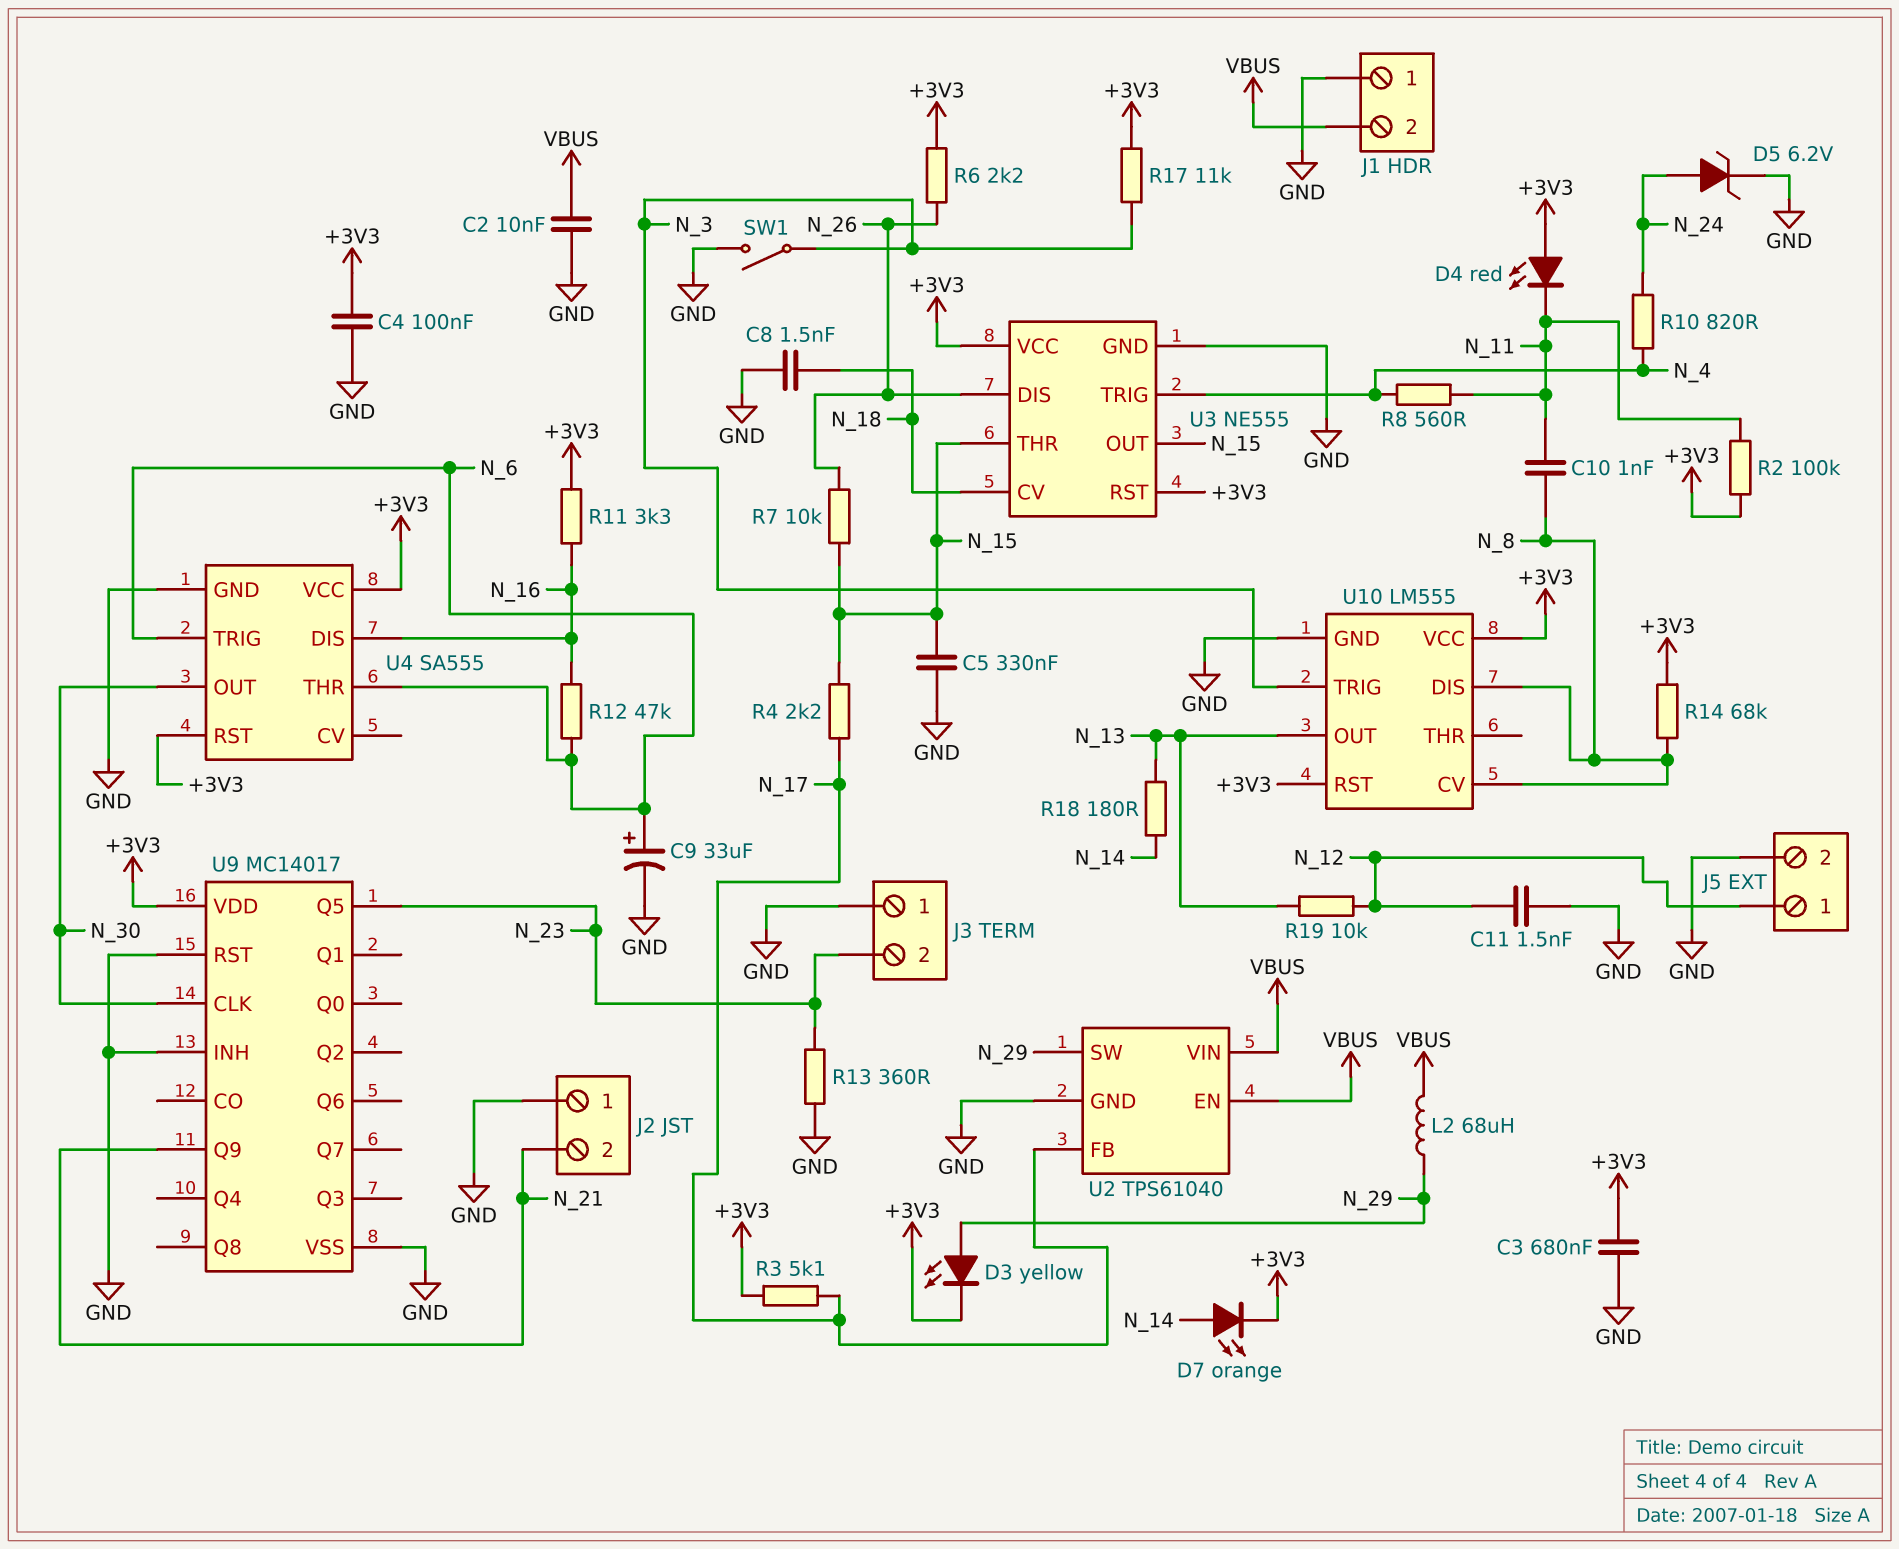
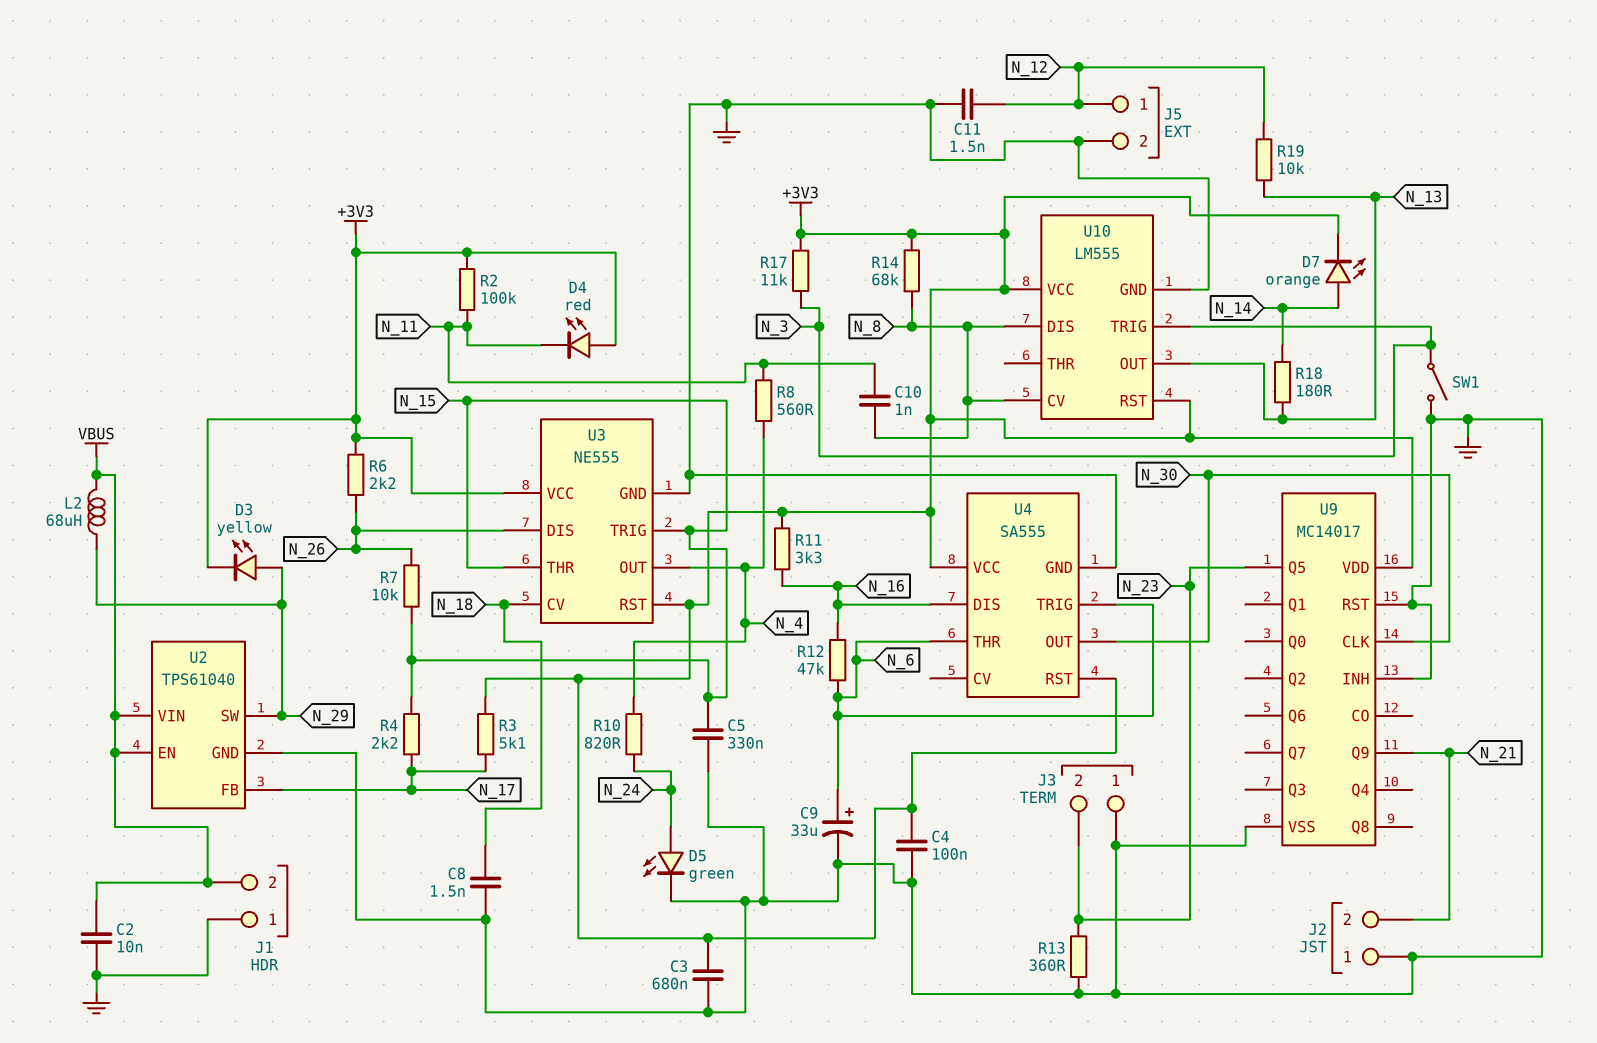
D5: zener 6.2V (A N_24, K GND) -> LED green (A N_24, K GND)
U3 pin OUT: N_15 -> N_4
U3 pin TRIG: N_4 -> N_15

